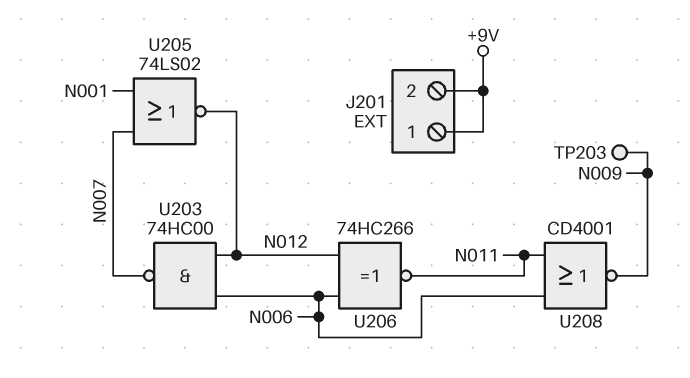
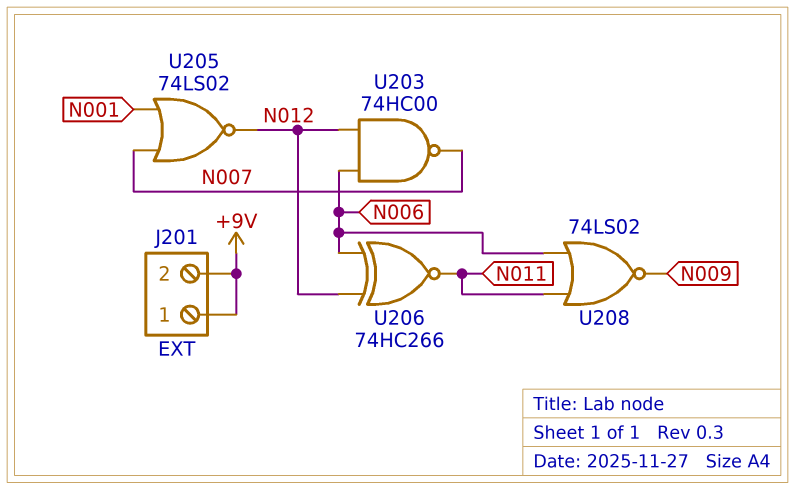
TP203: test point (N009) -> none
U208: NOR CD4001 (in N006, in N011, out N009) -> NOR 74LS02 (in N006, in N011, out N009)

